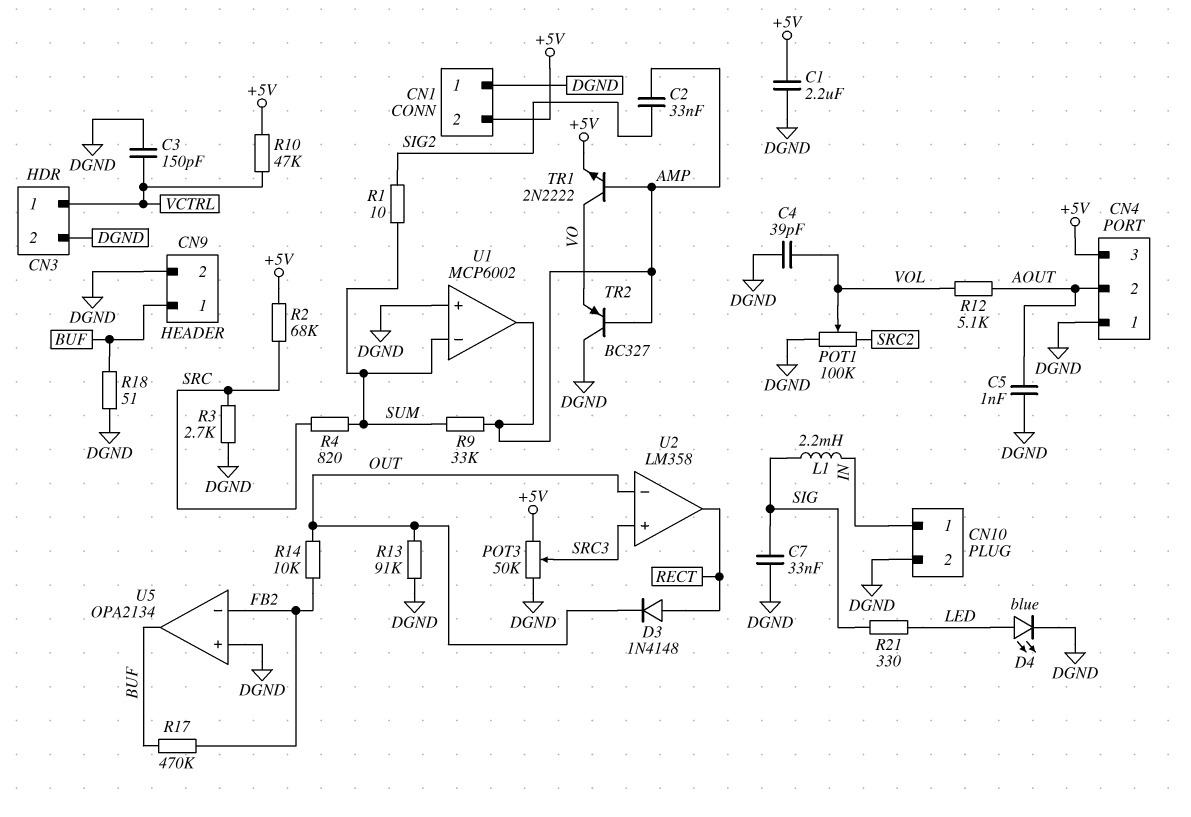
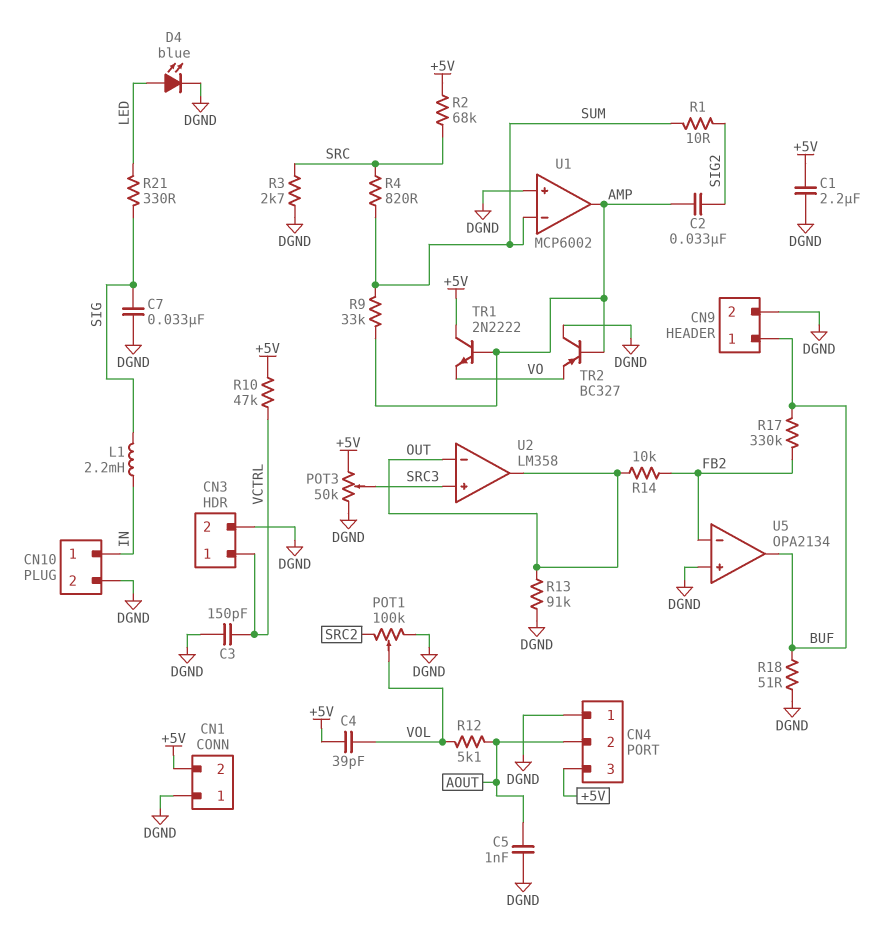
C4: 39pF (DGND, VOL) -> 39pF (+5V, VOL)
D3: diode 1N4148 (A RECT, K OUT) -> none
R17: 470k (BUF, FB2) -> 330k (BUF, FB2)
TR1: NPN 2N2222 (B AMP, C VO, E +5V) -> NPN 2N2222 (B AMP, C +5V, E VO)
U2 pin out: RECT -> OUT

